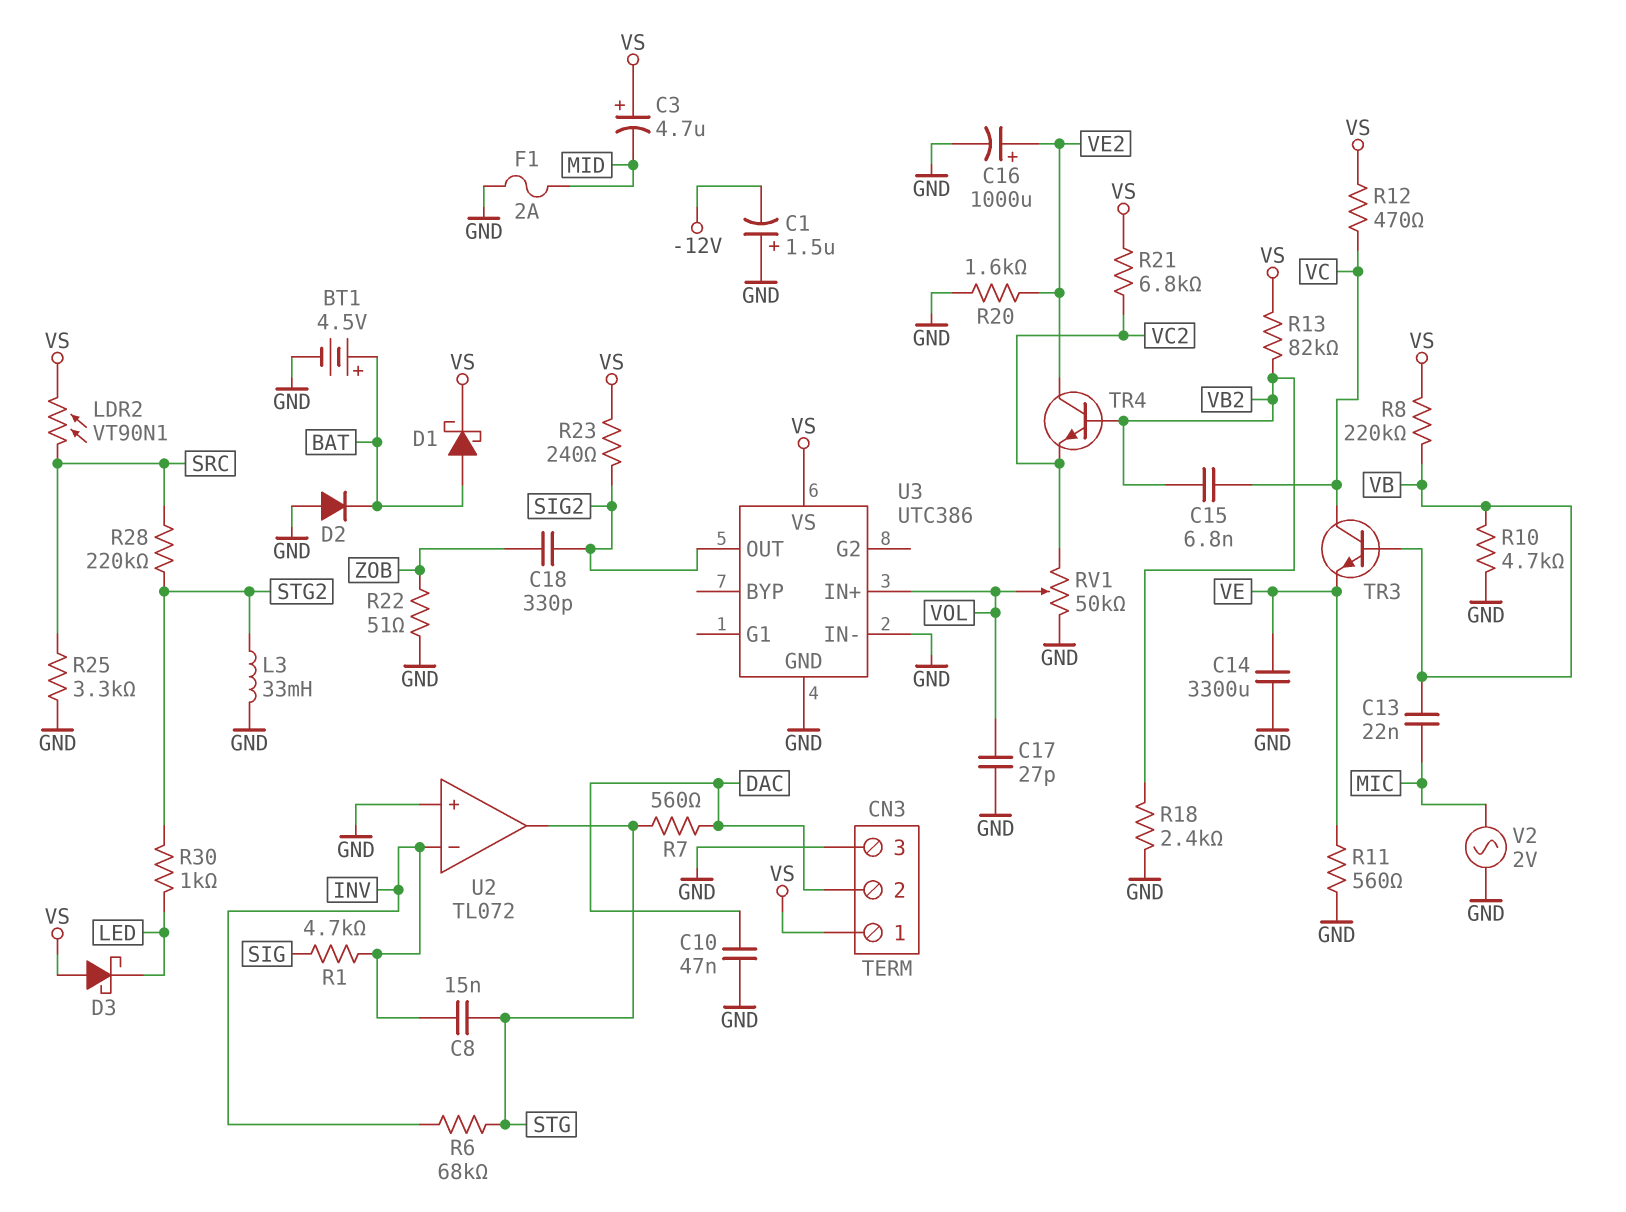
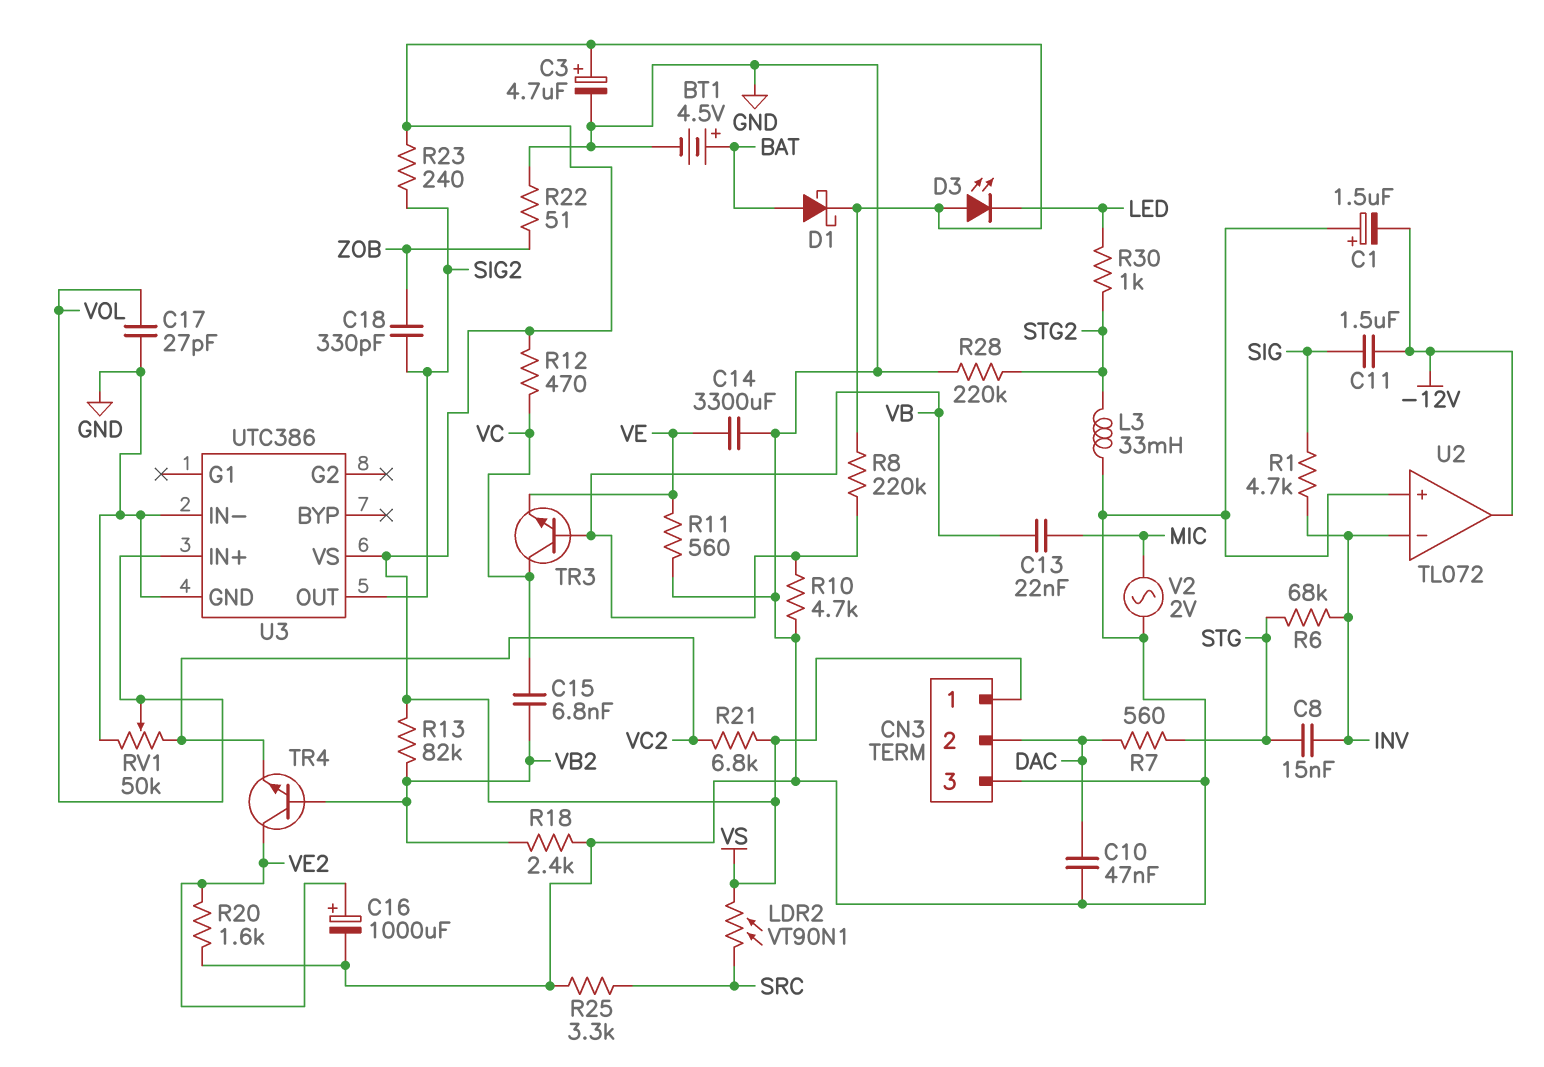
C3: 4.7uF (plus VS, minus MID) -> 4.7uF (plus VS, minus GND)
C11: none -> 1.5uF (-12V, SIG)
D2: diode (A GND, K BAT) -> none
D3: schottky (A VS, K LED) -> LED (A VS, K LED)
F1: 2A (GND, MID) -> none
R28: 220k (SRC, STG2) -> 220k (GND, STG2)
U2 pin out: STG -> -12V

